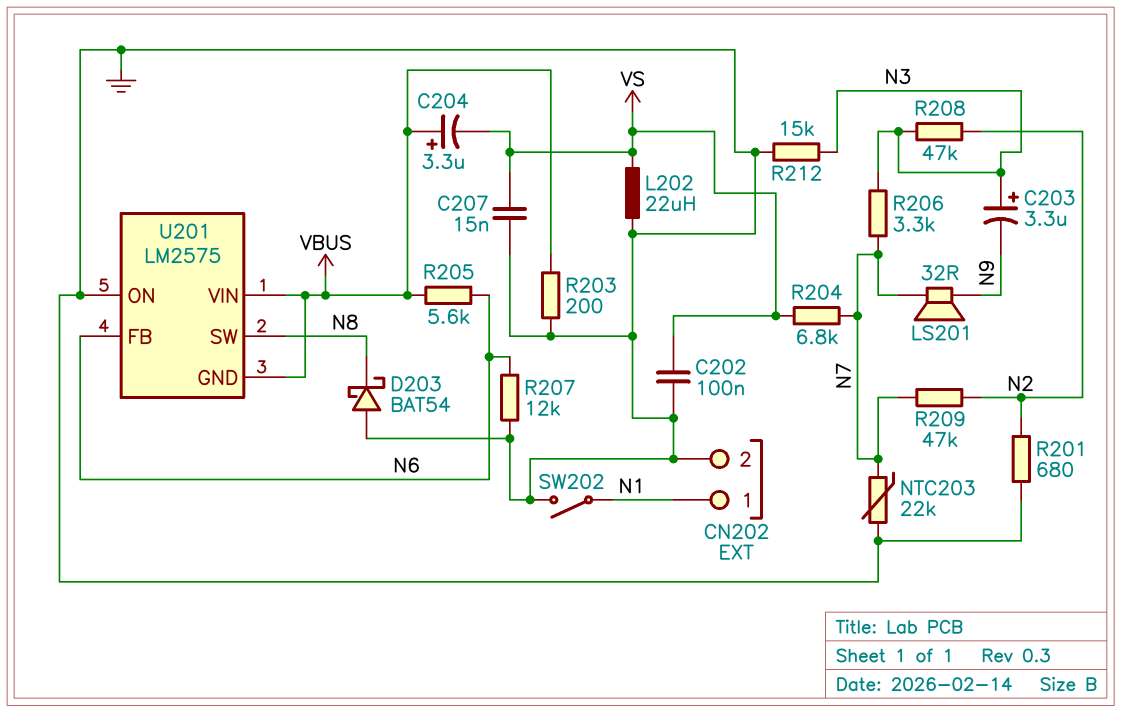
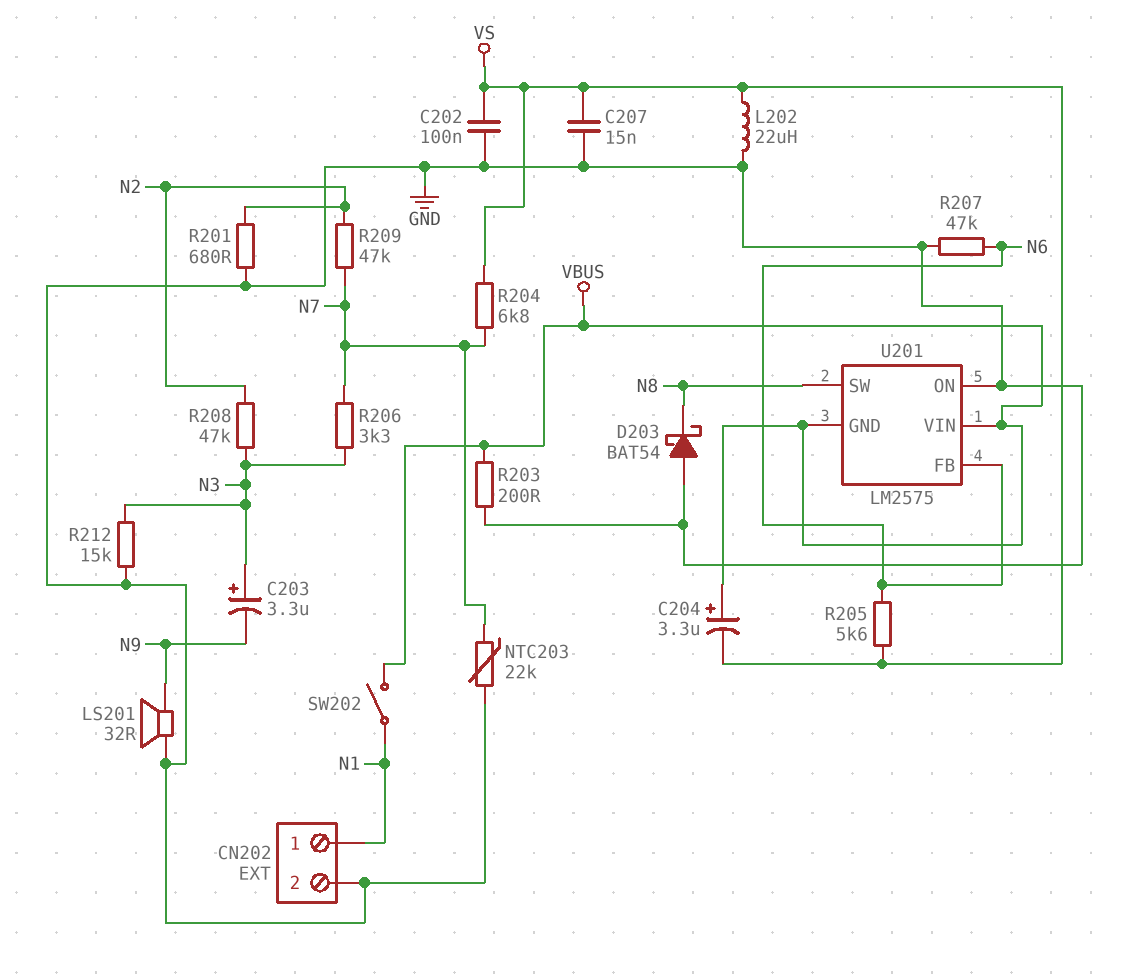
LS201: speaker 32R (N7, N9) -> speaker 32R (GND, N9)
R205: 5.6k (N6, VBUS) -> 5.6k (N6, VS)
R207: 12k (GND, N6) -> 47k (GND, N6)
SW202: switch (GND, N1) -> switch (N1, VBUS)

